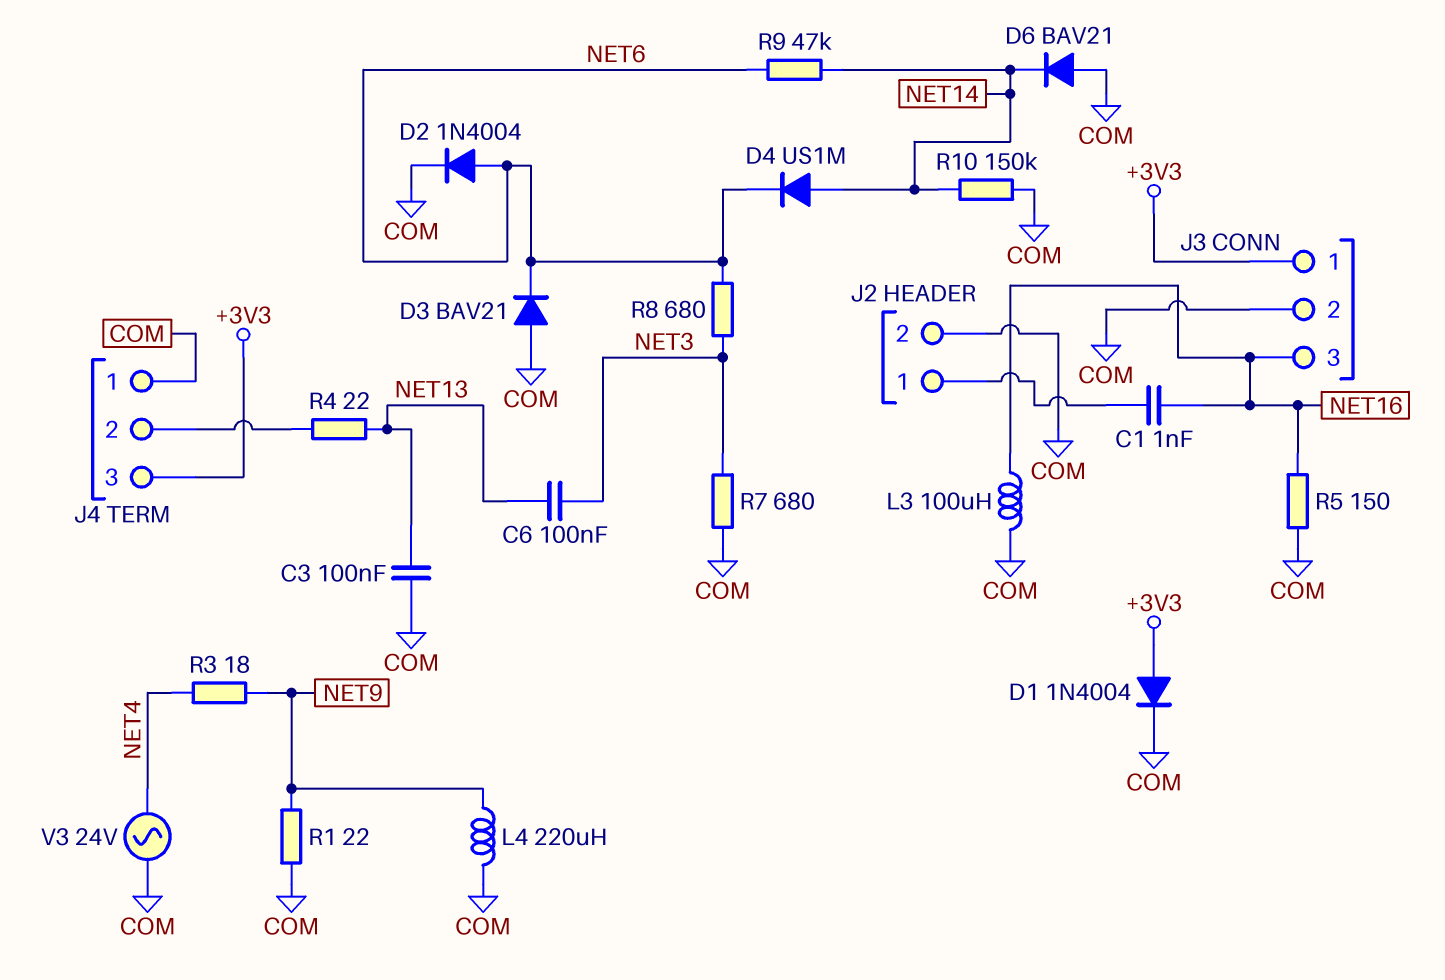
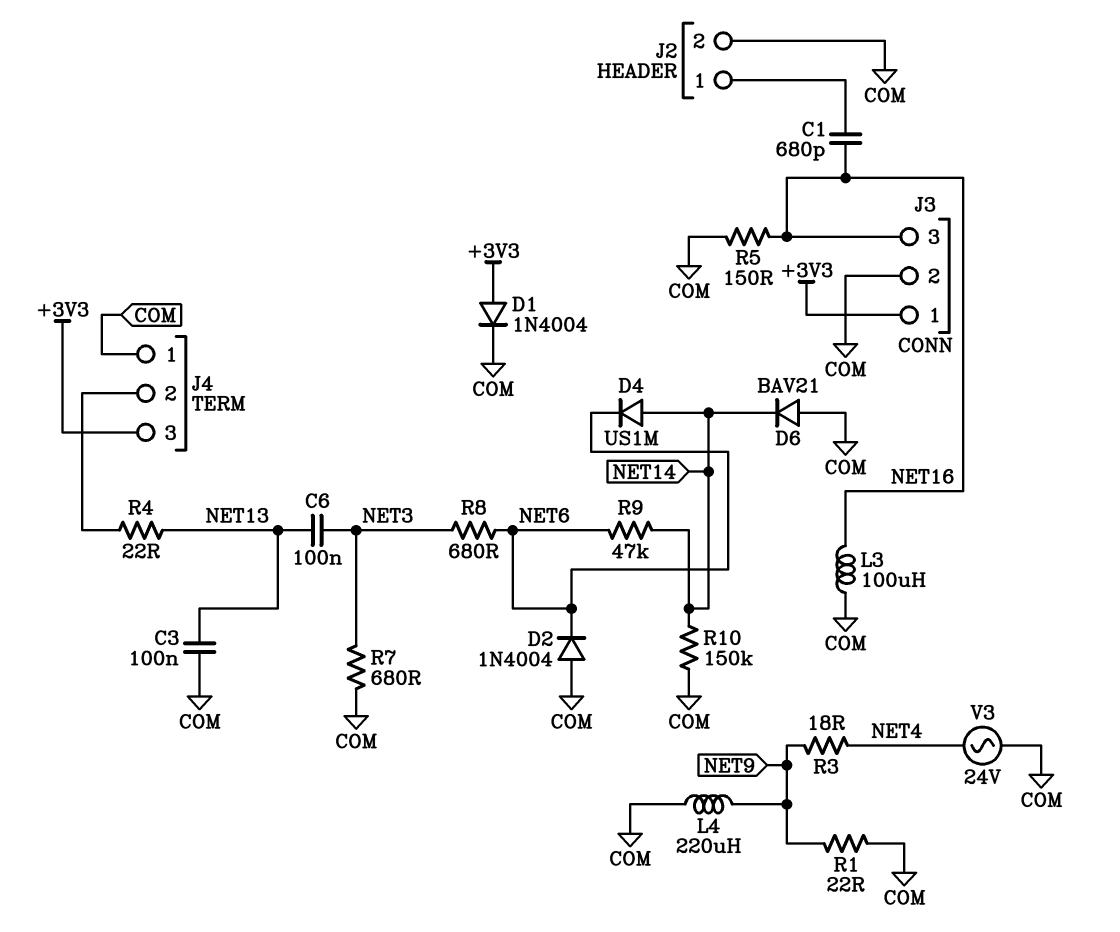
C1: 1nF (J2/1, NET16) -> 680pF (J2/1, NET16)
D2: diode 1N4004 (A NET6, K COM) -> diode 1N4004 (A COM, K NET6)
D3: diode BAV21 (A COM, K NET6) -> none

